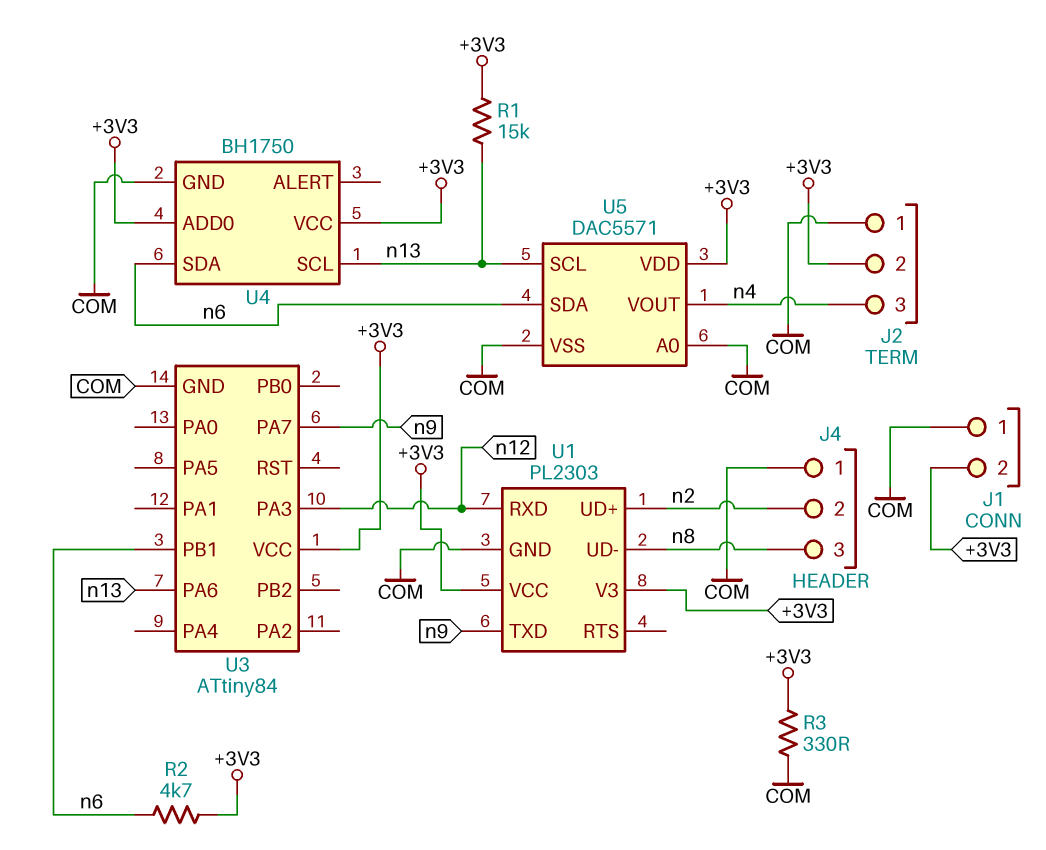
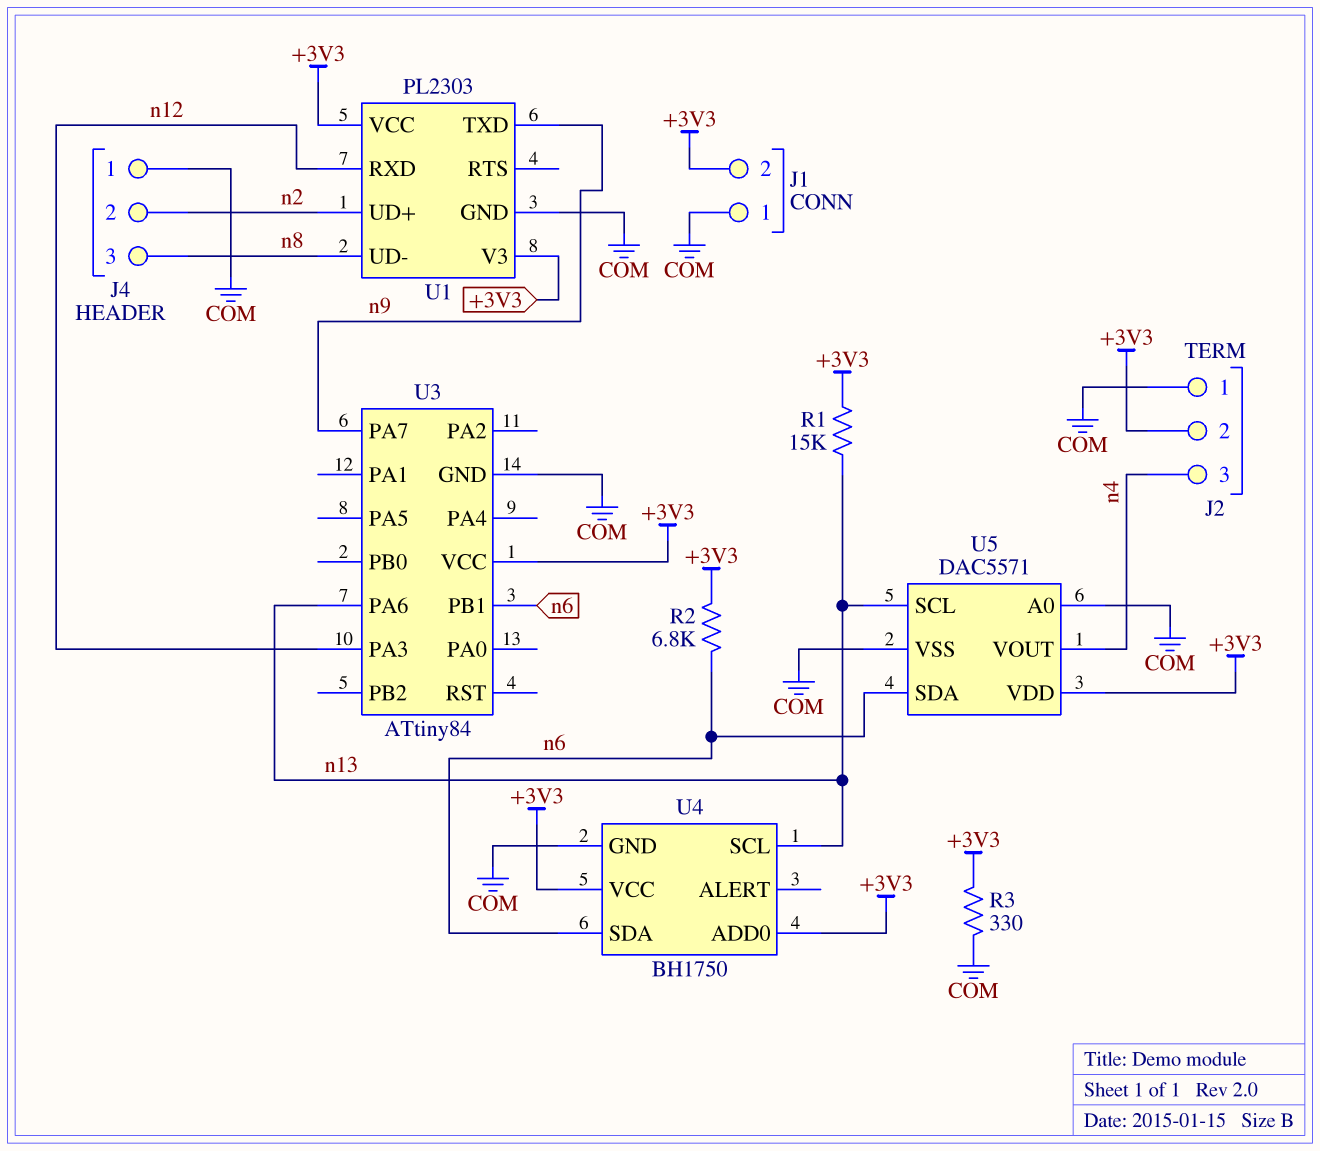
R2: 4.7k (+3V3, n6) -> 6.8k (+3V3, n6)

